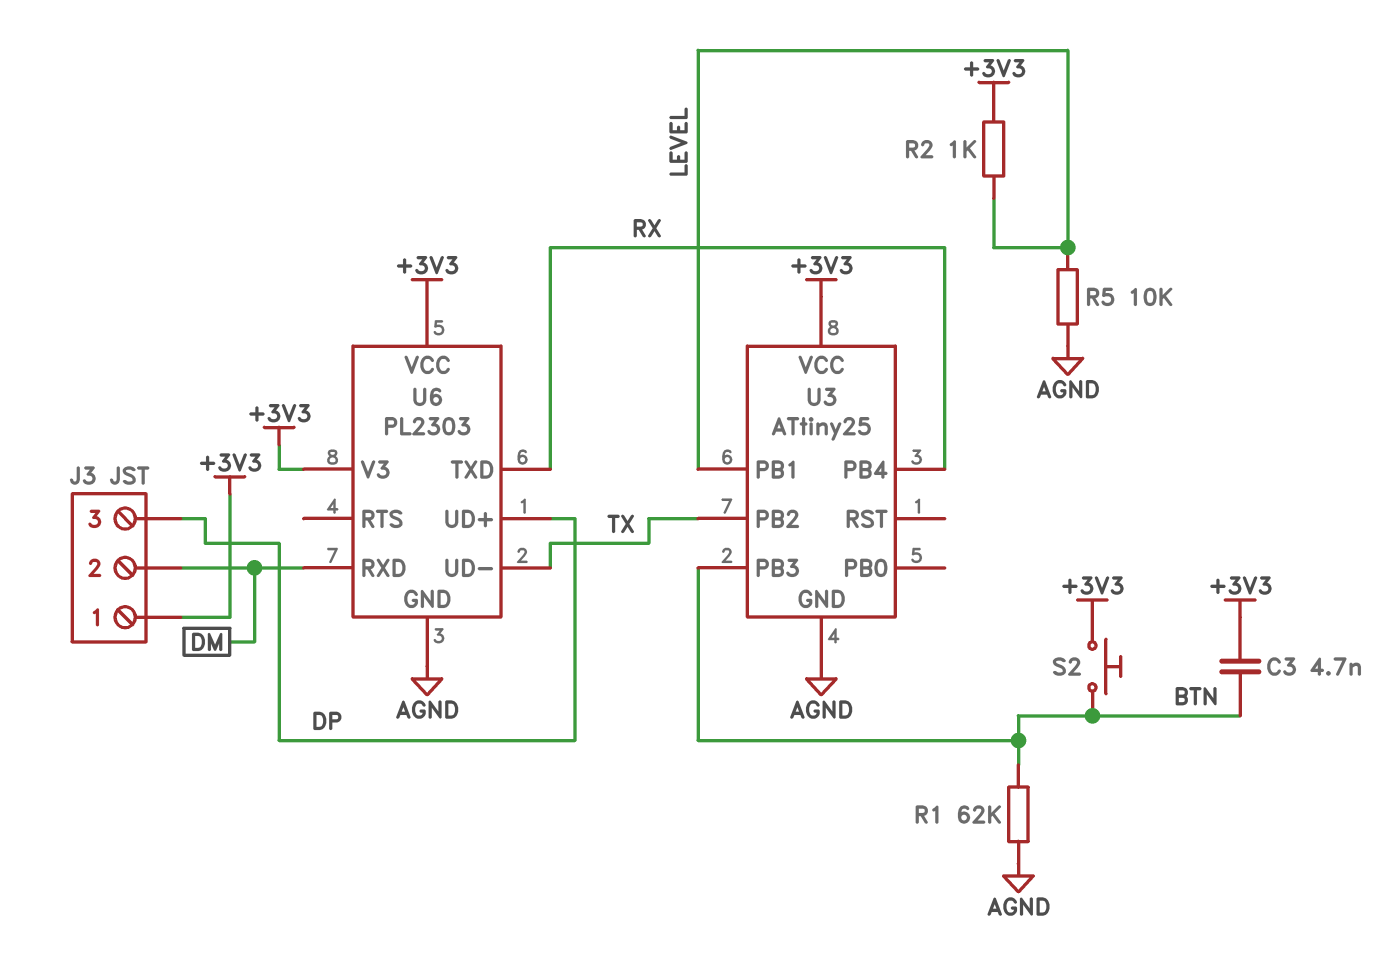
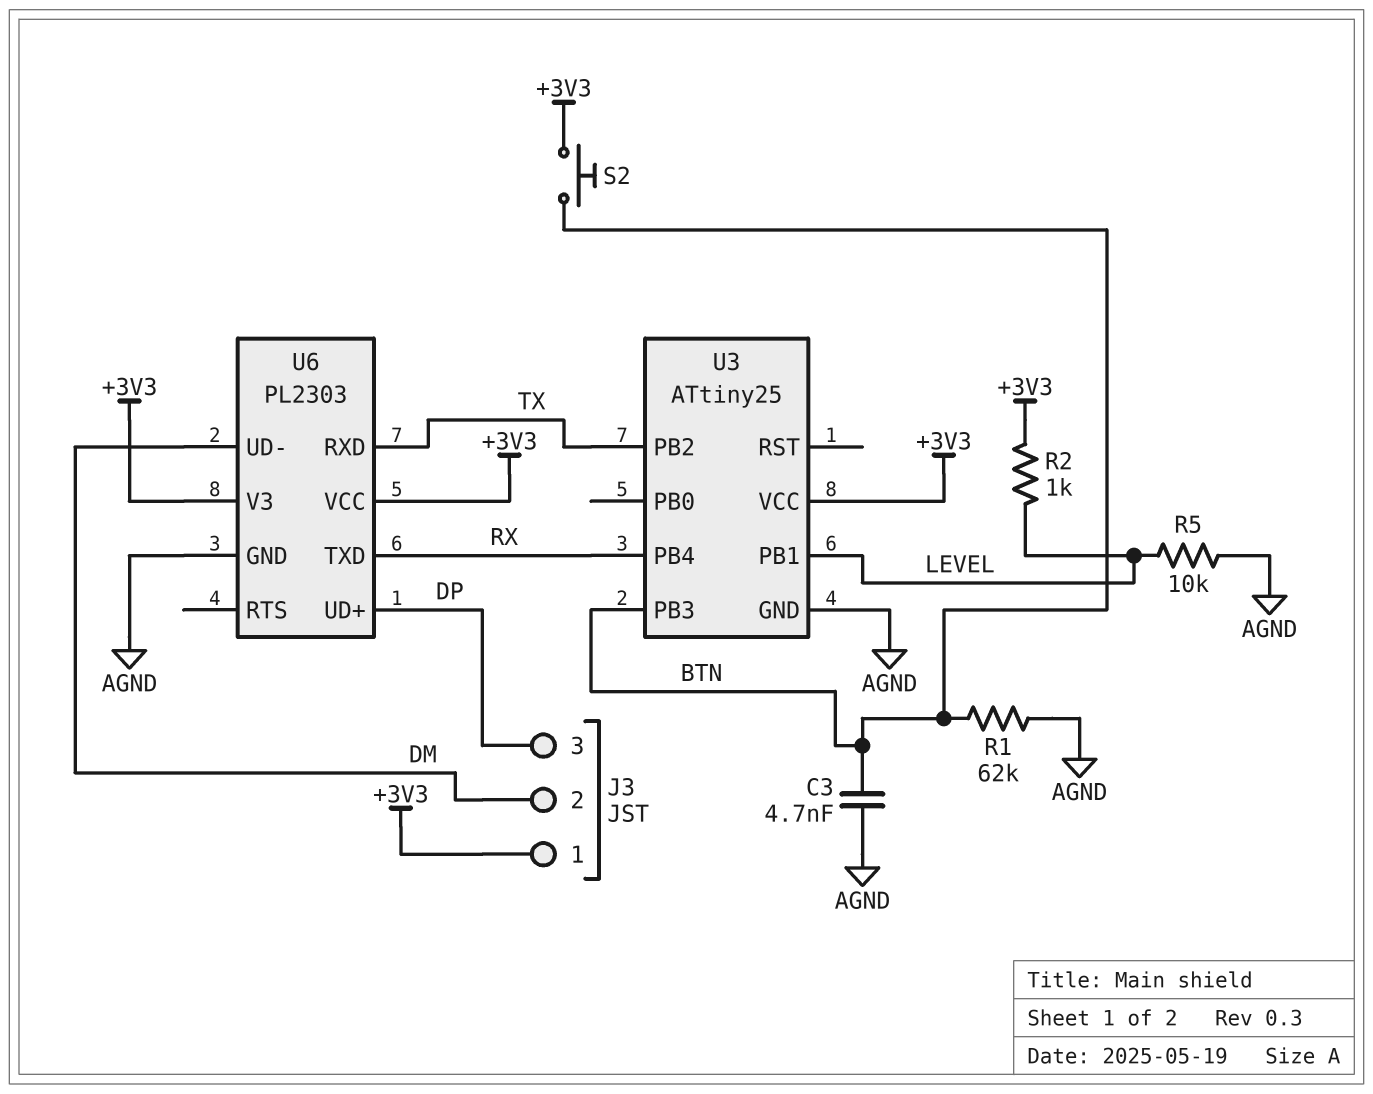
C3: 4.7nF (+3V3, BTN) -> 4.7nF (AGND, BTN)
U6 pin RXD: DM -> TX
U6 pin UD-: TX -> DM

